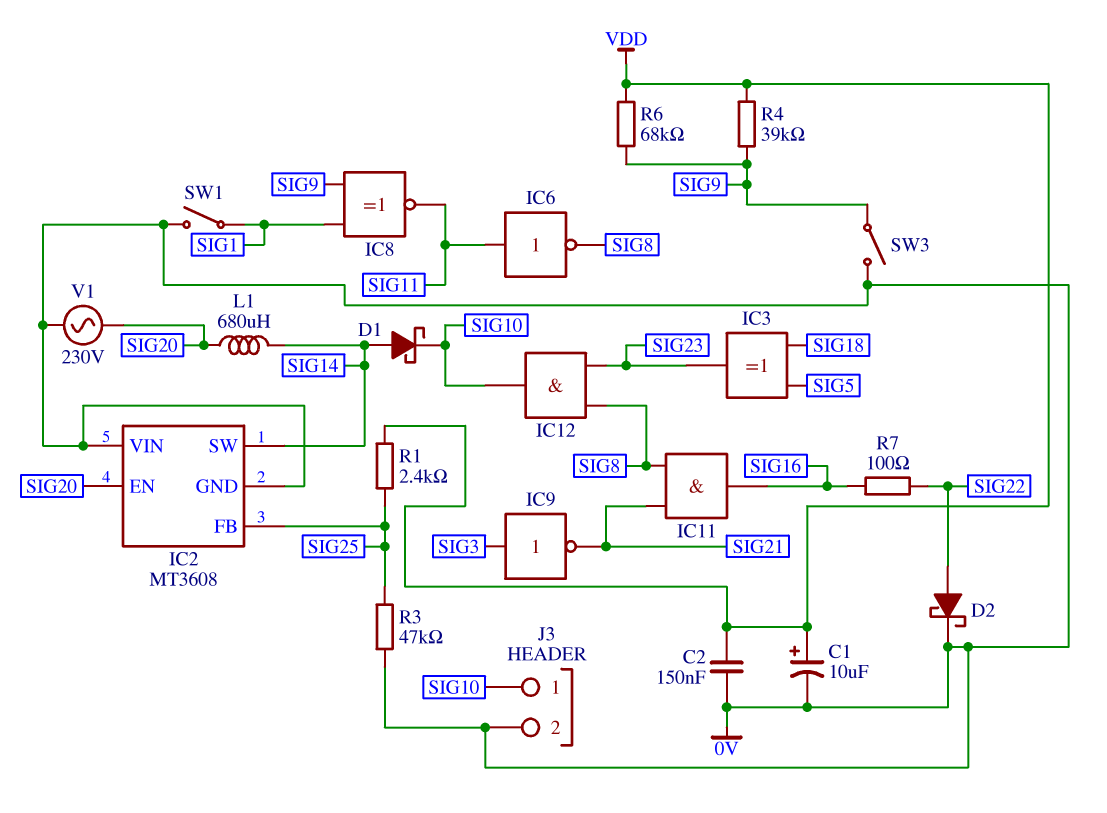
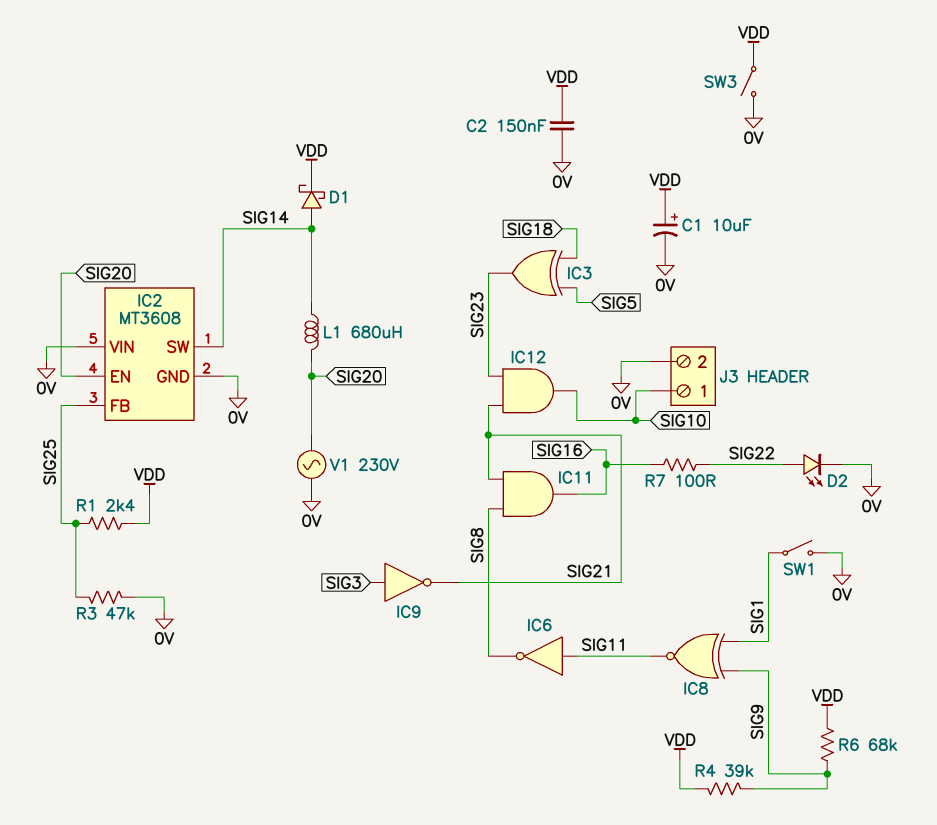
D1: schottky (A SIG14, K SIG10) -> schottky (A SIG14, K VDD)
D2: schottky (A SIG22, K 0V) -> LED (A SIG22, K 0V)
IC12: AND (in SIG8, in SIG23, out SIG10) -> AND (in SIG21, in SIG23, out SIG10)
SW3: switch (0V, SIG9) -> switch (0V, VDD)

